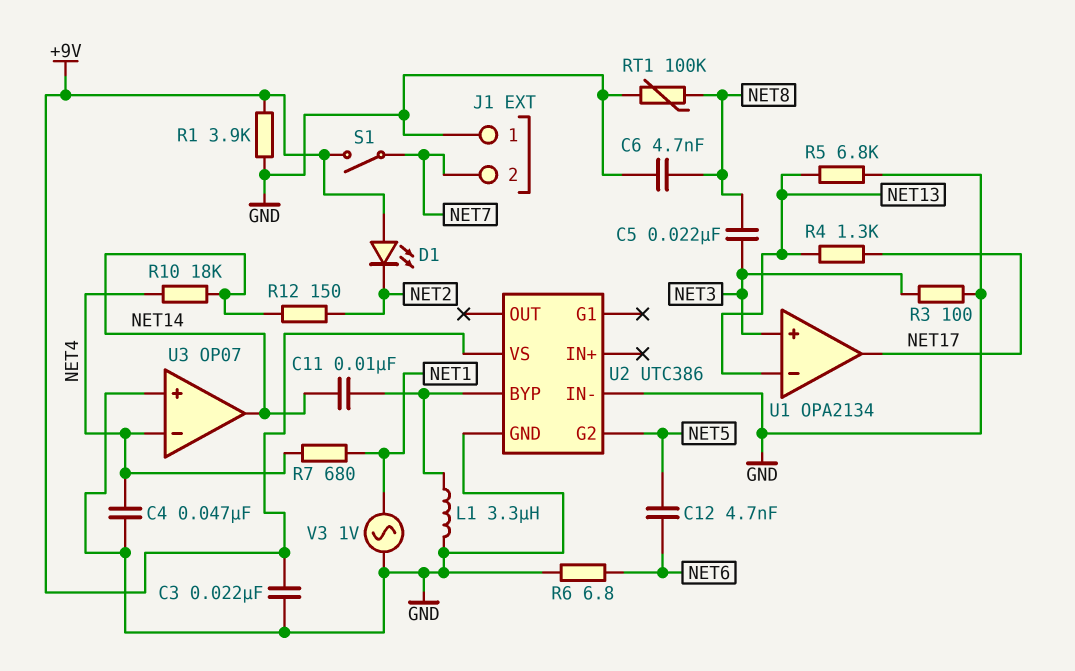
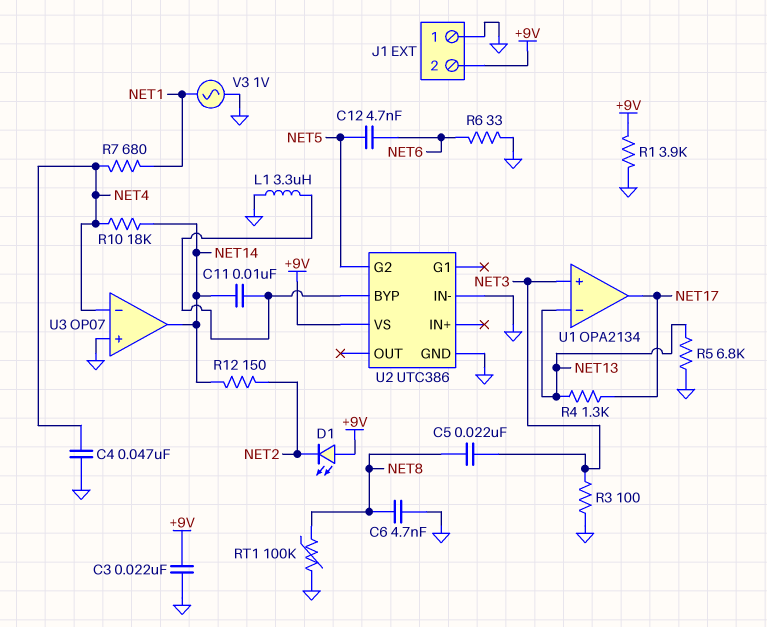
J1 pin 2: NET7 -> +9V
R6: 6.8 (GND, NET6) -> 33 (GND, NET6)
S1: switch (+9V, NET7) -> none

